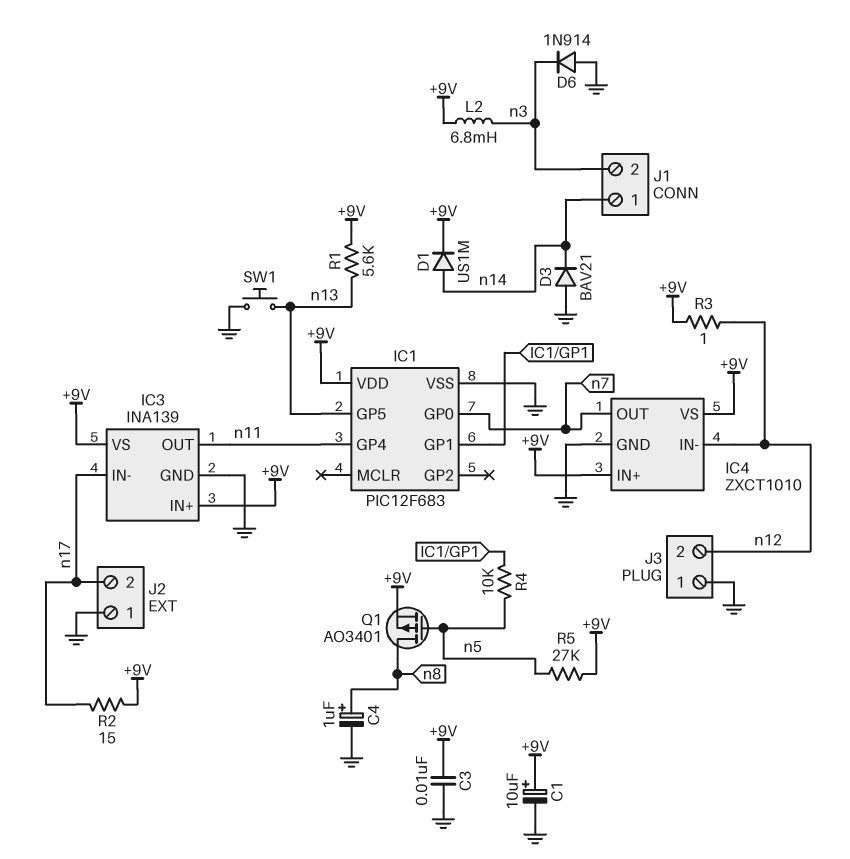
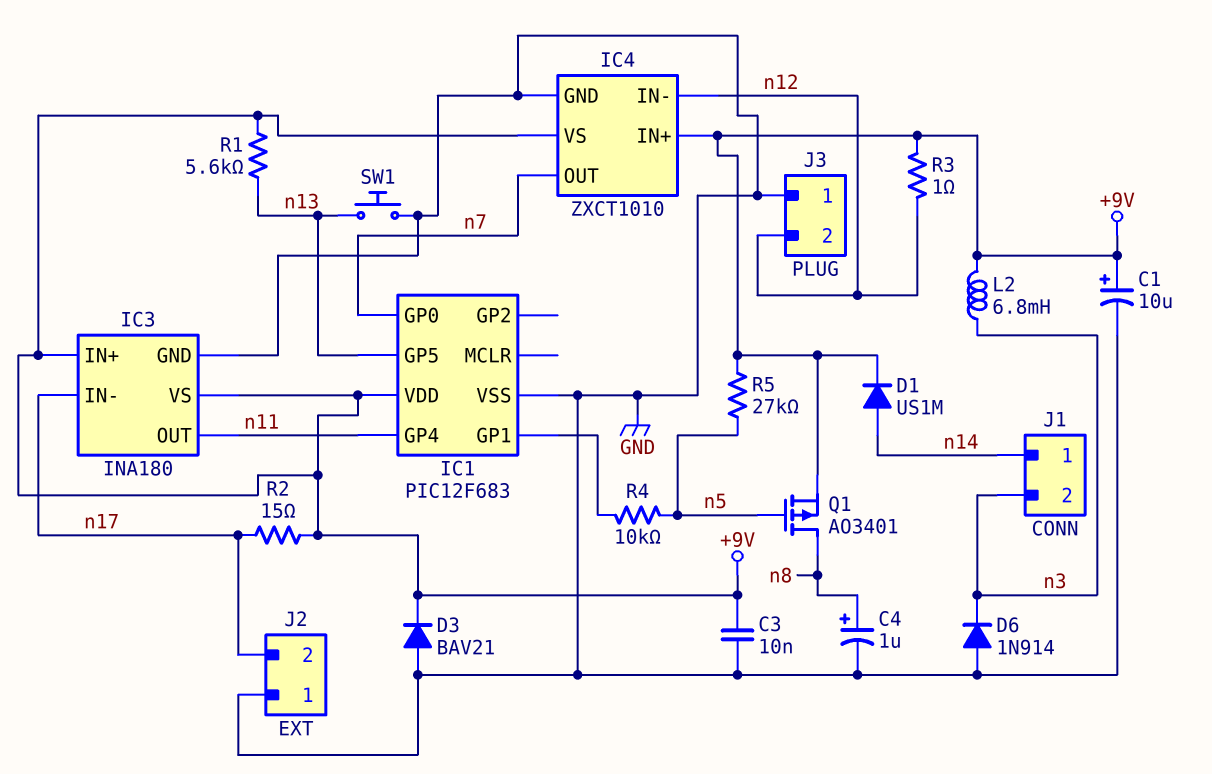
D3: diode BAV21 (A GND, K n14) -> diode BAV21 (A GND, K +9V)
IC3: INA139 -> INA180

